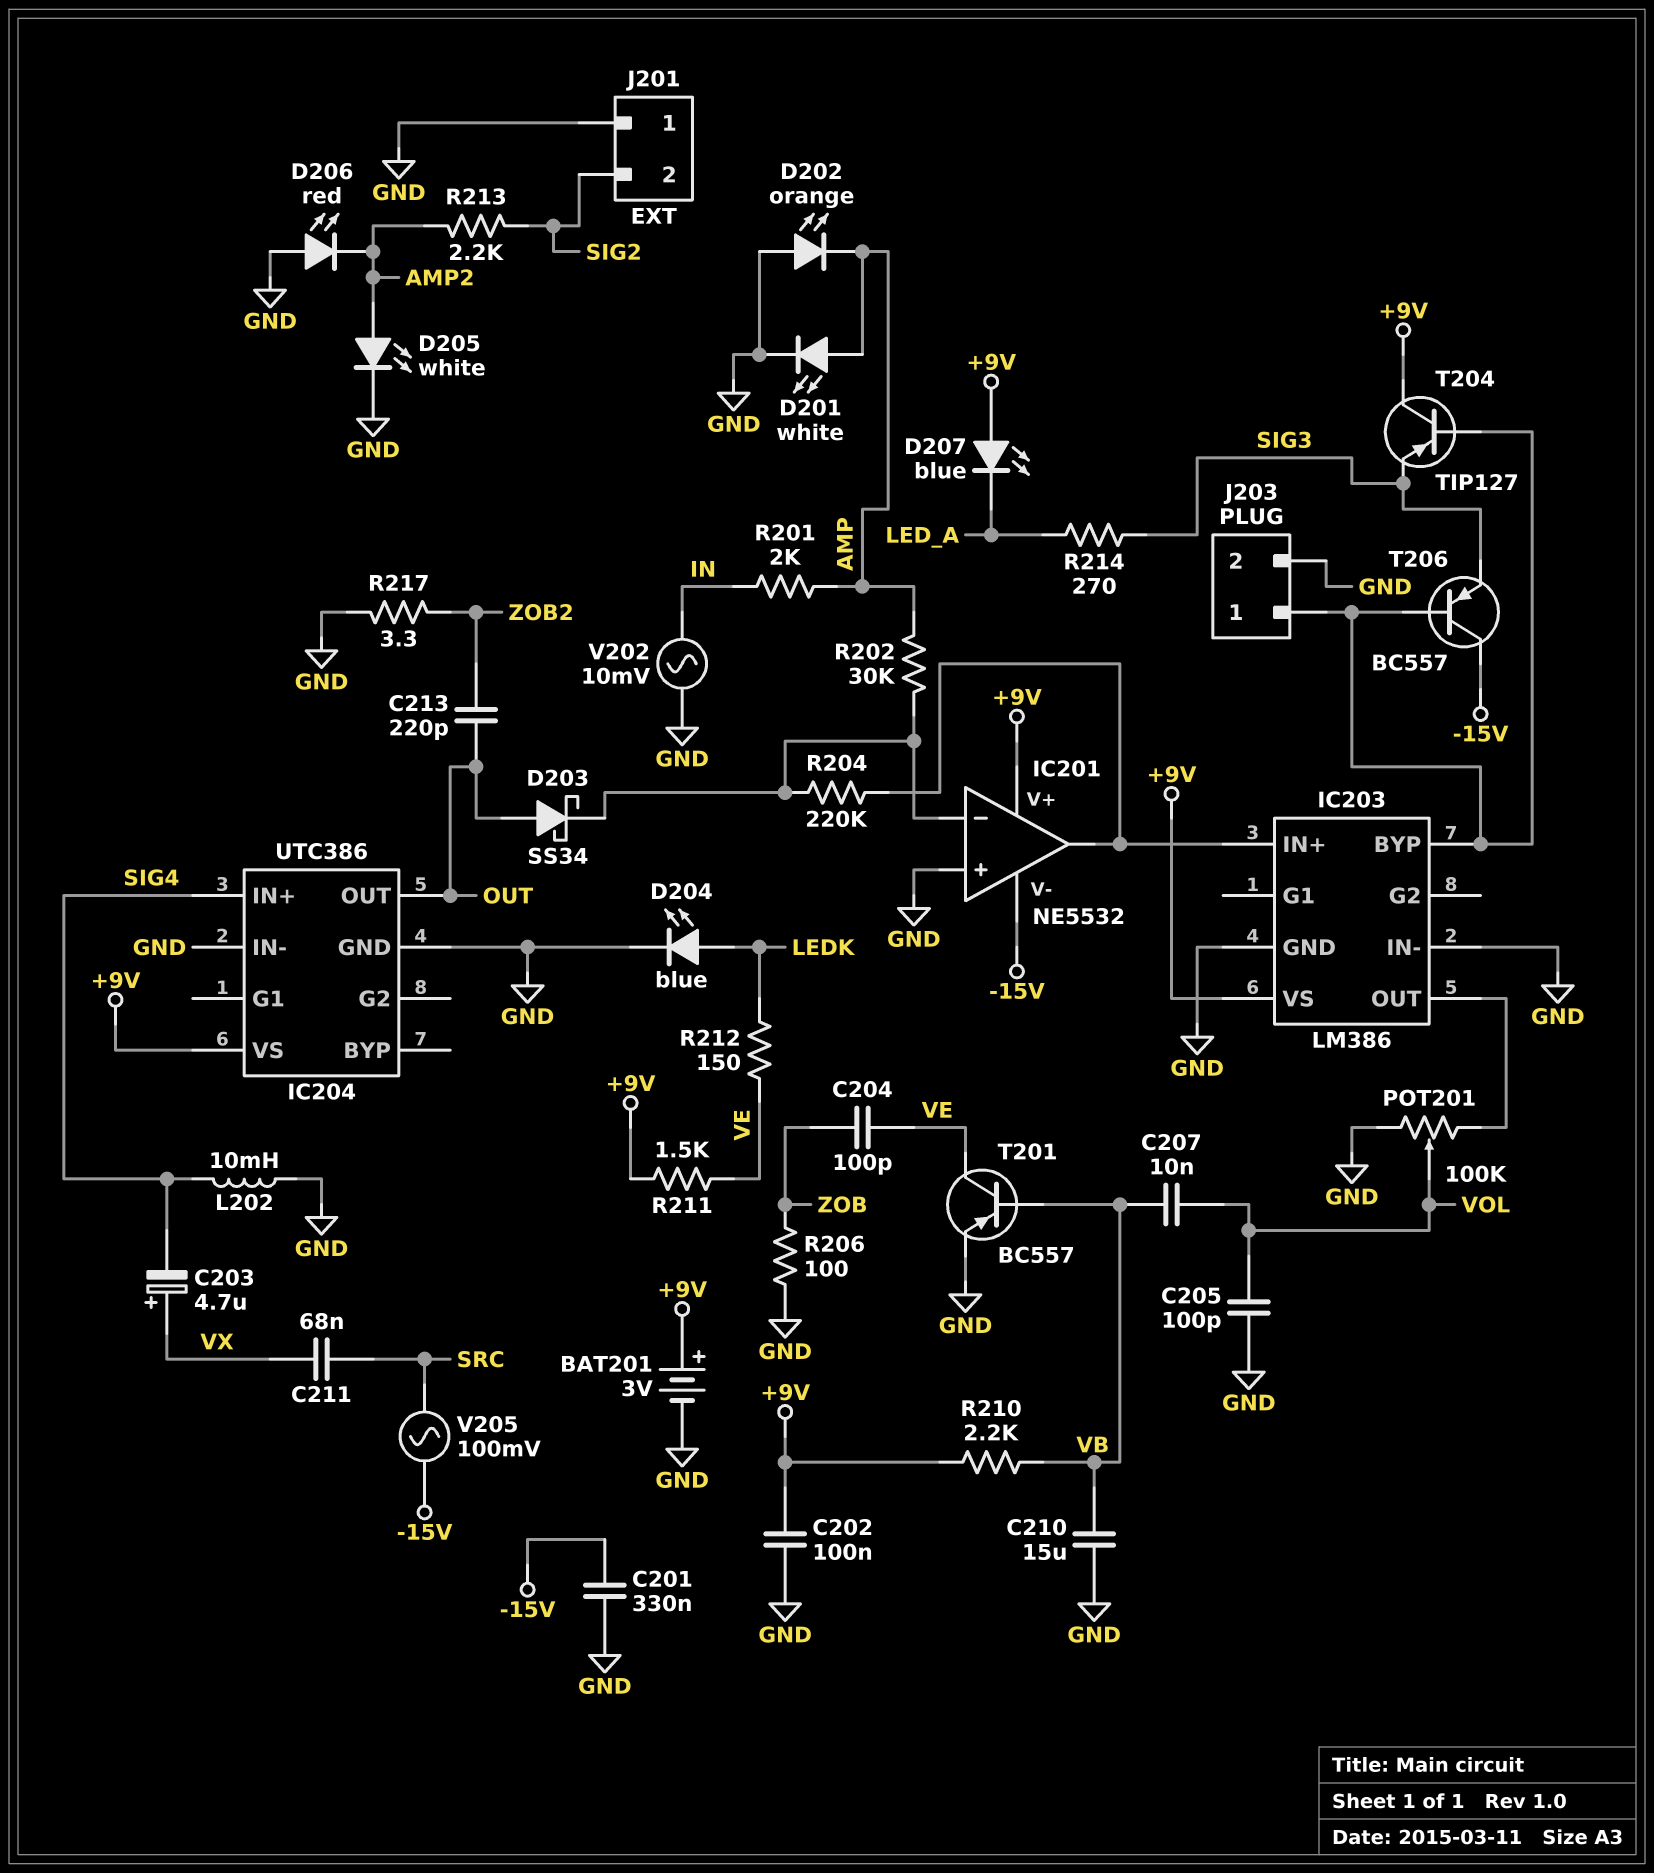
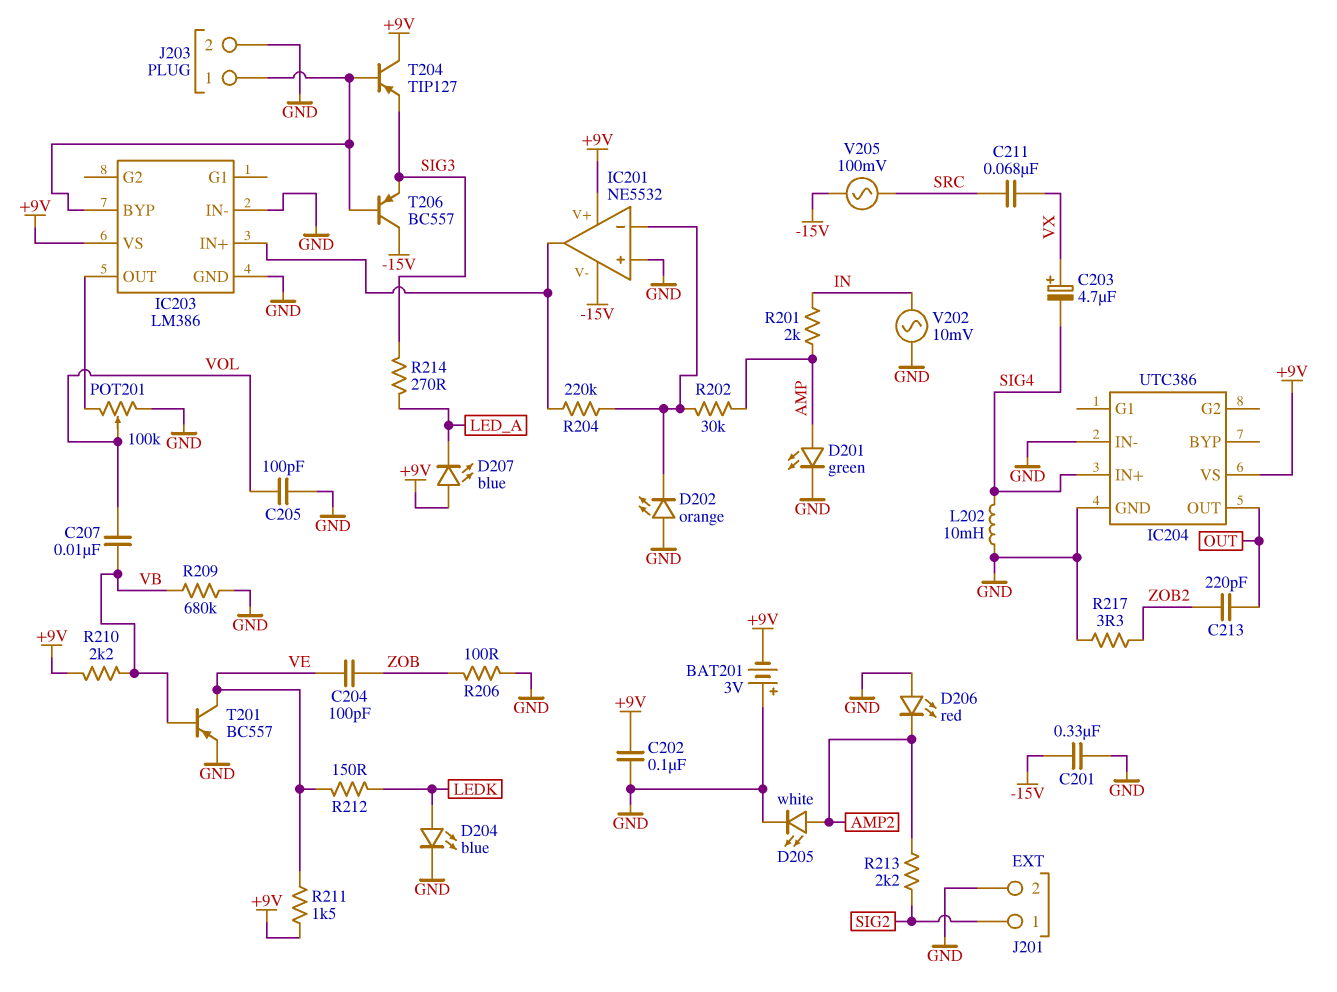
BAT201: 3V (plus +9V, minus GND) -> 3V (plus GND, minus +9V)
C210: 15uF (GND, VB) -> none
D201: LED white (A AMP, K GND) -> LED green (A AMP, K GND)
D202: LED orange (A GND, K AMP) -> LED orange (A GND, K IC201/in-)
D203: schottky SS34 (A OUT, K IC201/in-) -> none
J201 pin 1: GND -> SIG2
J201 pin 2: SIG2 -> GND
R209: none -> 680k (GND, VB)

